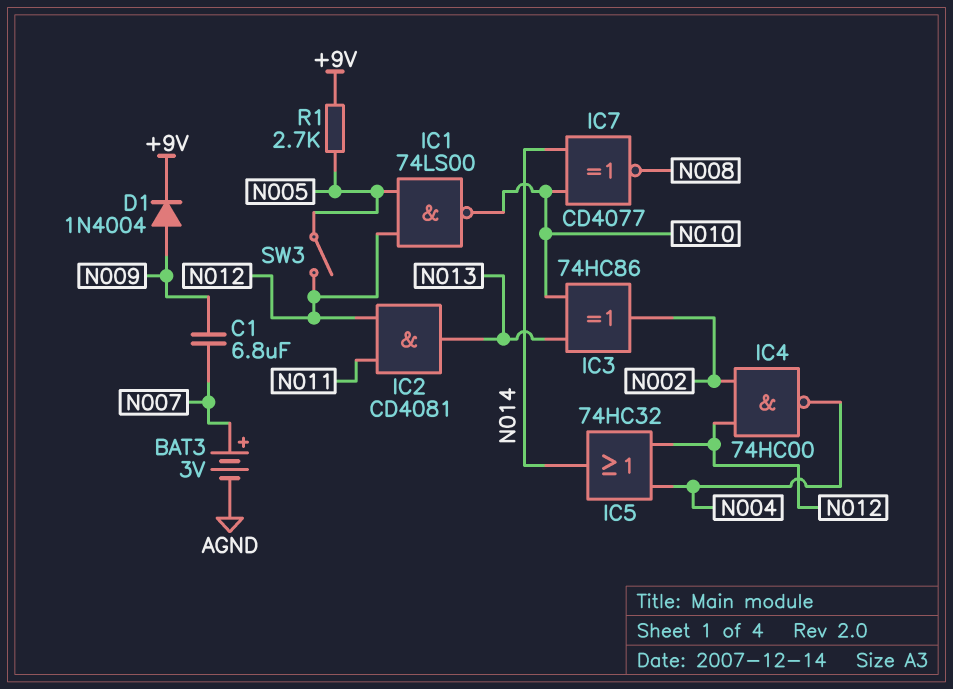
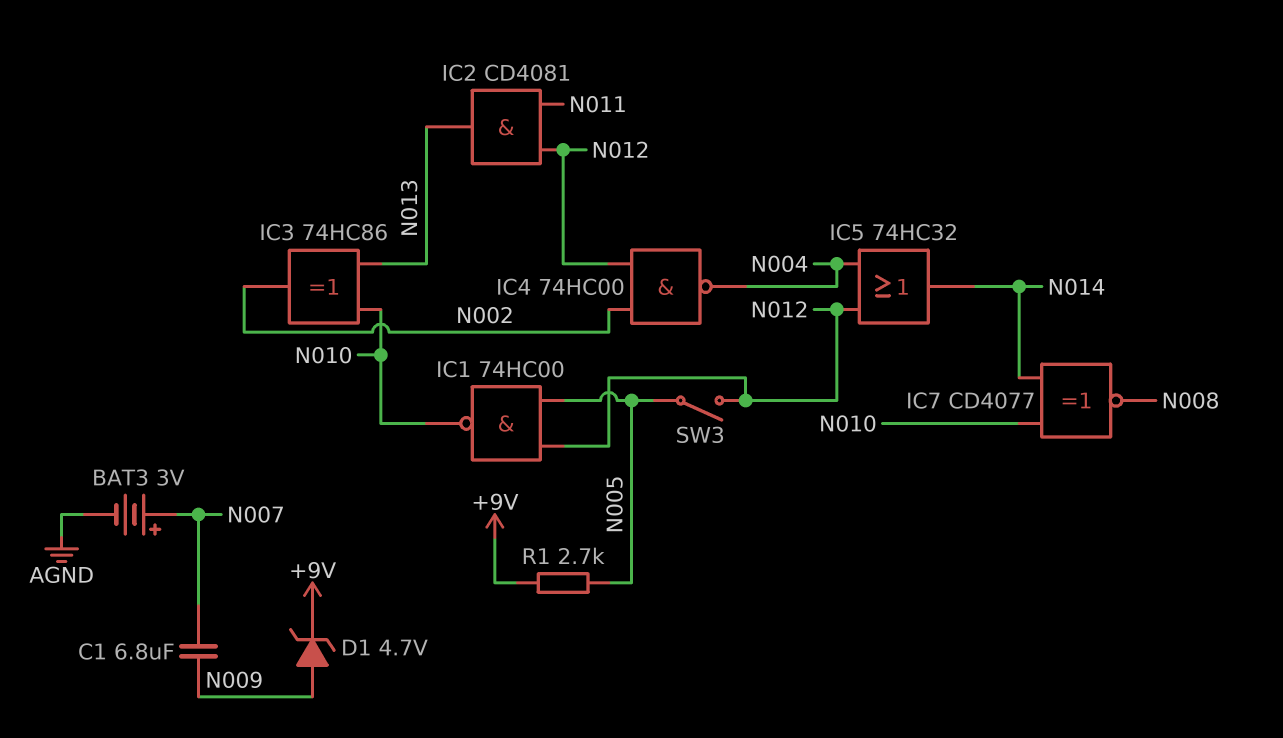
D1: diode 1N4004 (A N009, K +9V) -> zener 4.7V (A N009, K +9V)
IC1: NAND 74LS00 (in N005, in N012, out N010) -> NAND 74HC00 (in N005, in N012, out N010)

